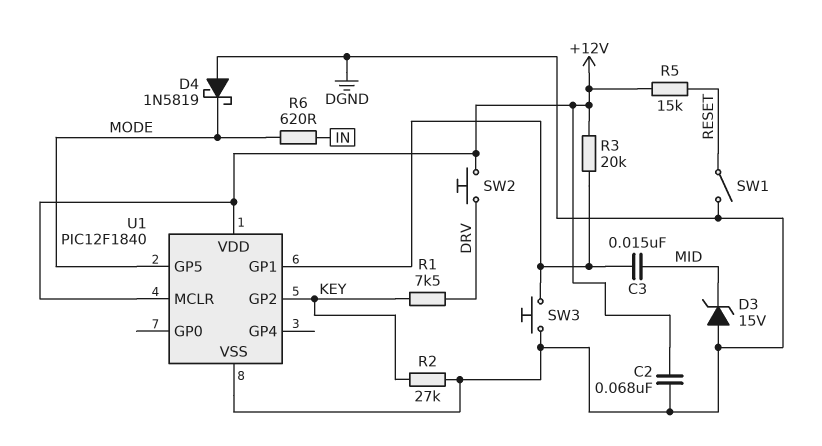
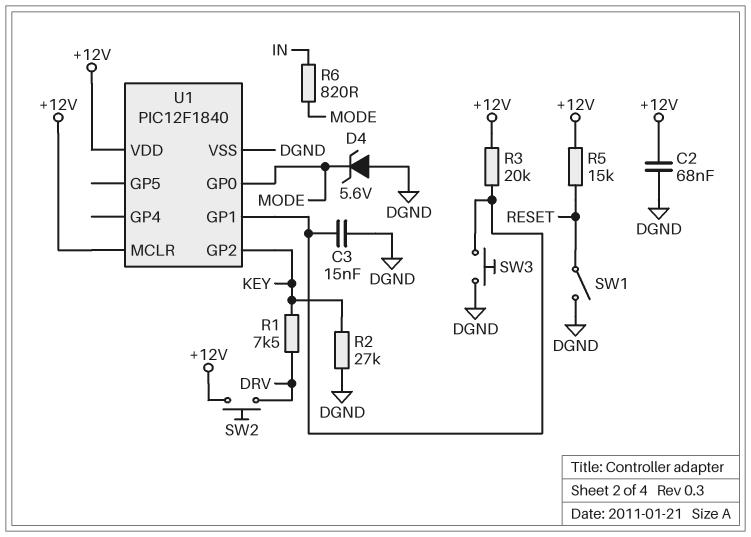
C3: 15nF (MID, U1/GP1) -> 15nF (DGND, U1/GP1)
D3: zener 15V (A DGND, K MID) -> none
D4: schottky 1N5819 (A DGND, K MODE) -> zener 5.6V (A DGND, K MODE)
R6: 620 (IN, MODE) -> 820 (IN, MODE)
U1 pin GP0: none -> MODE
U1 pin GP5: MODE -> none

